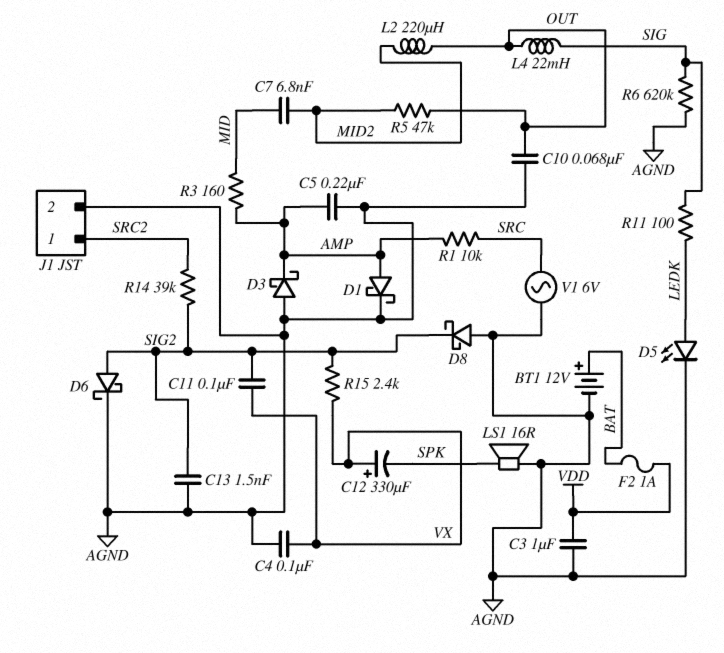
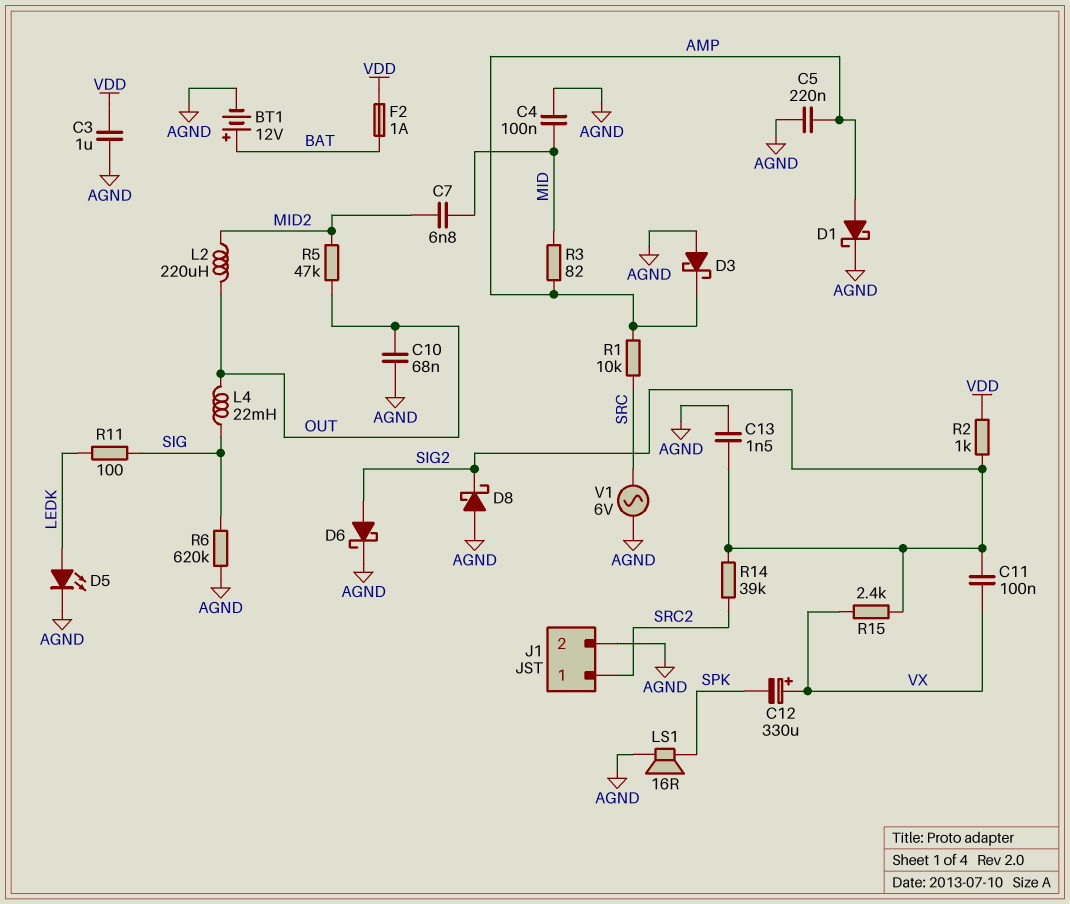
C4: 100nF (AGND, VX) -> 100nF (AGND, MID)
R2: none -> 1k (SIG2, VDD)
R3: 160 (AMP, MID) -> 82 (AMP, MID)

